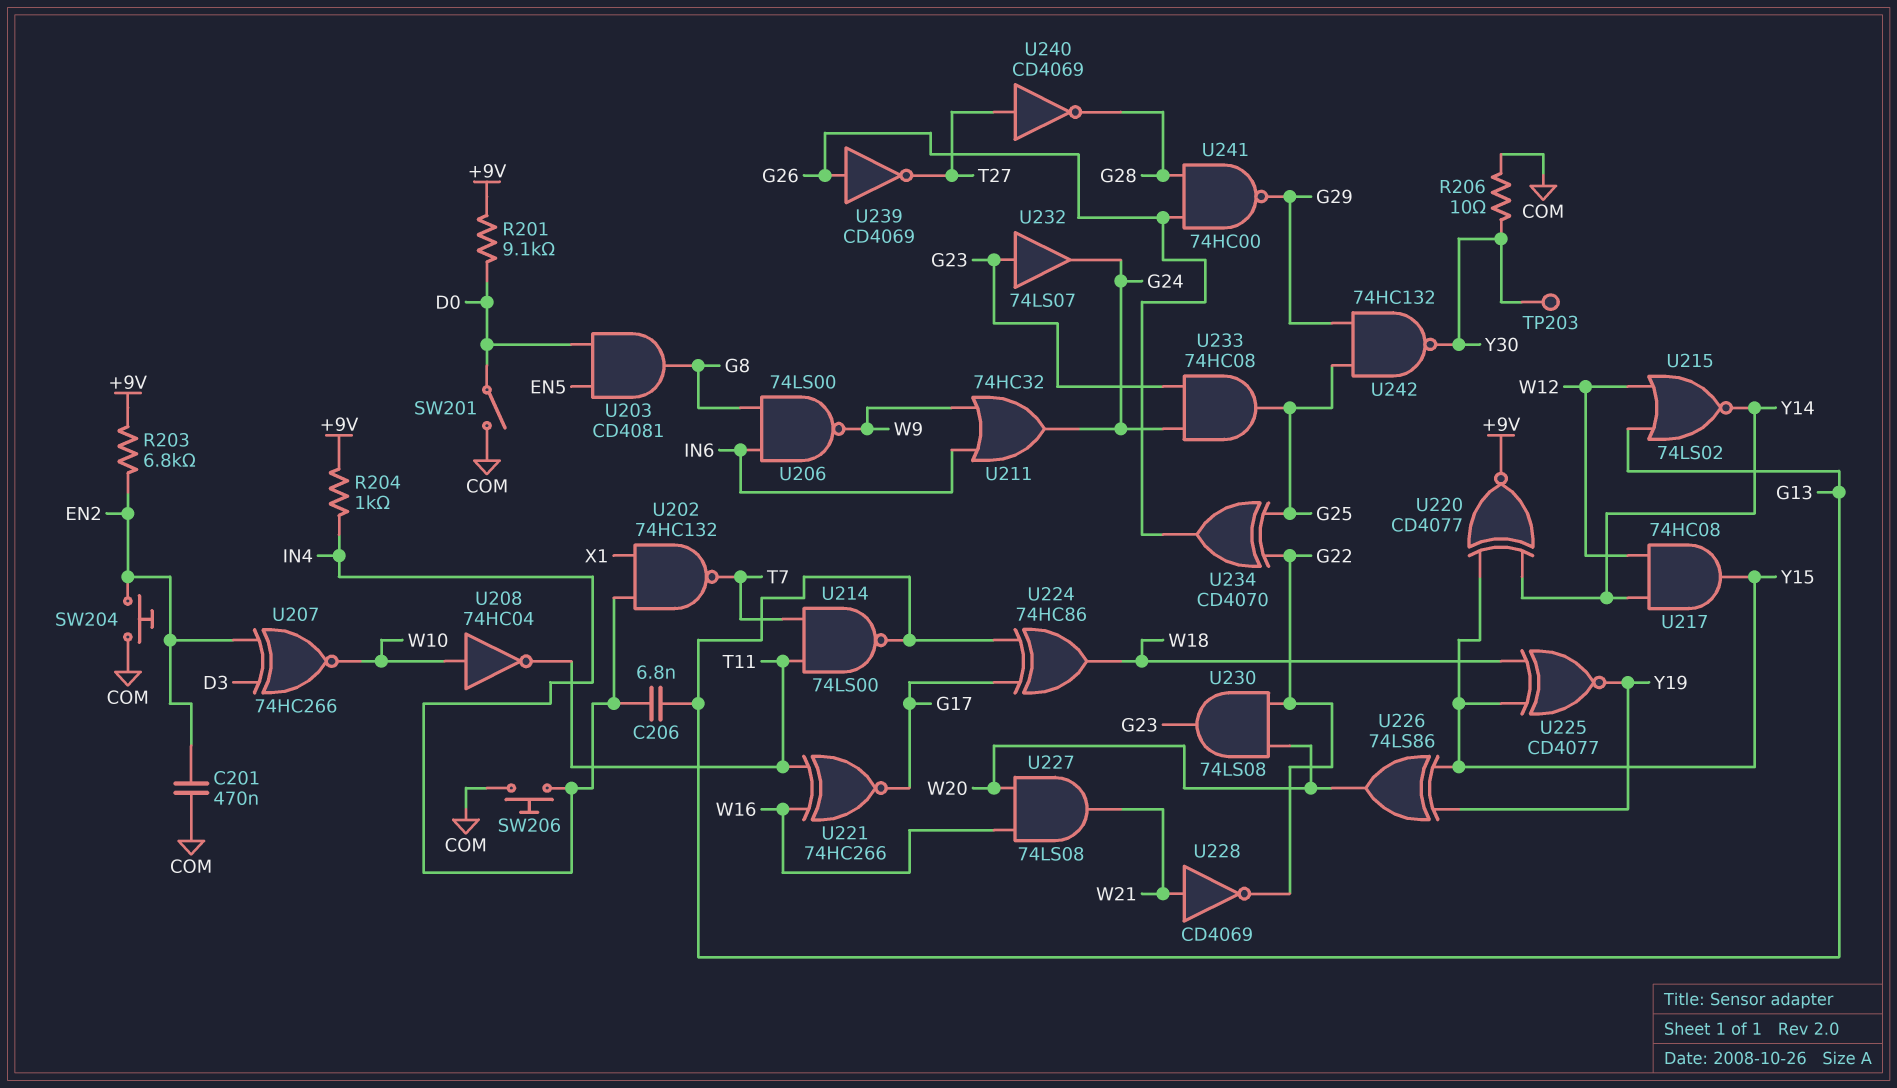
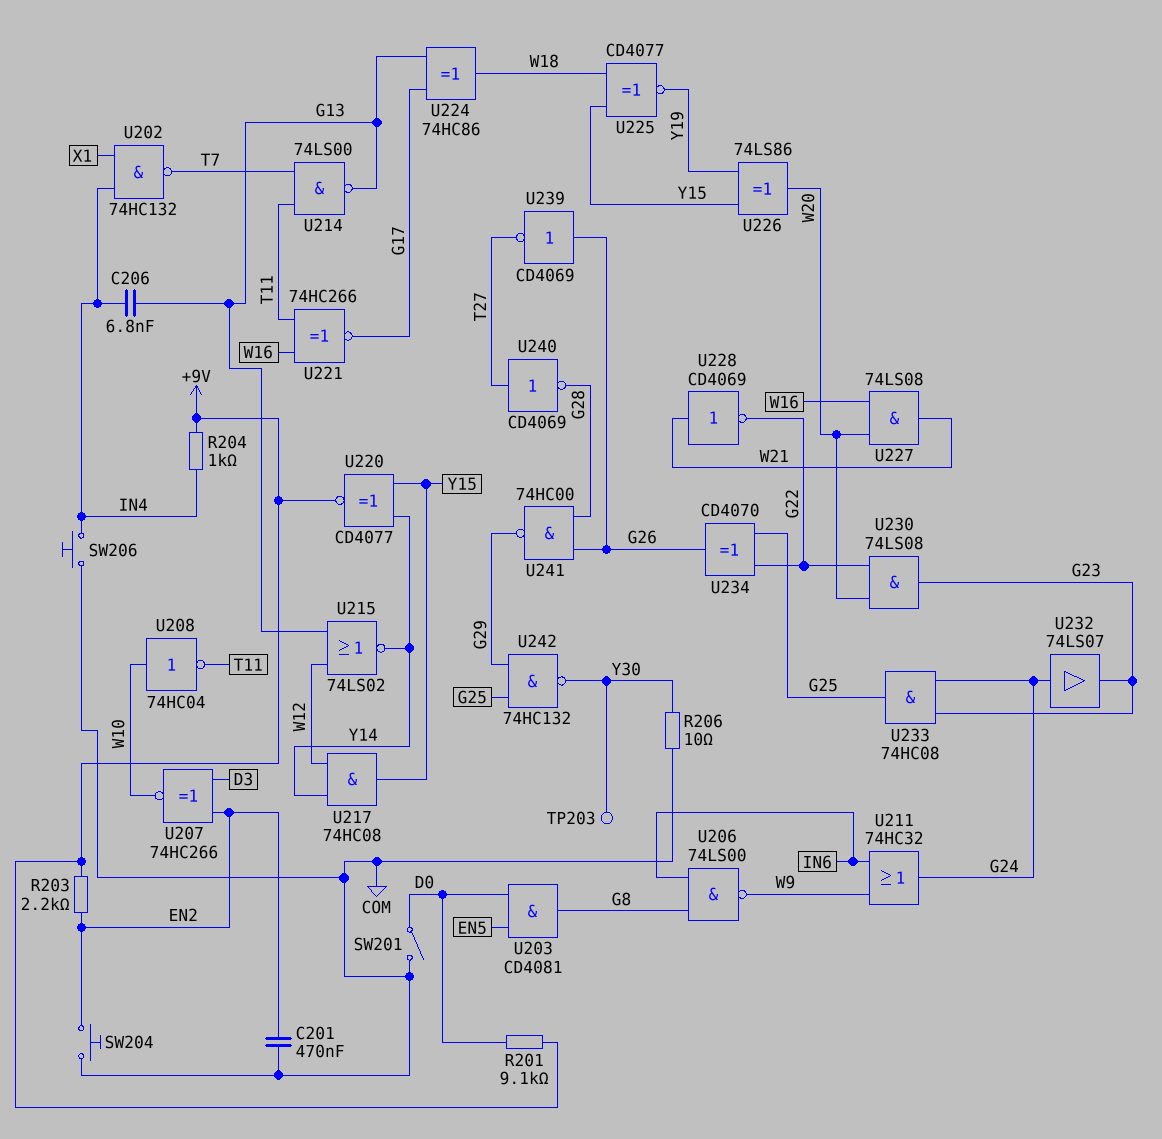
R203: 6.8k (+9V, EN2) -> 2.2k (+9V, EN2)
U232: buffer 74LS07 (in G23, out G24) -> buffer 74LS07 (in G24, out G23)

